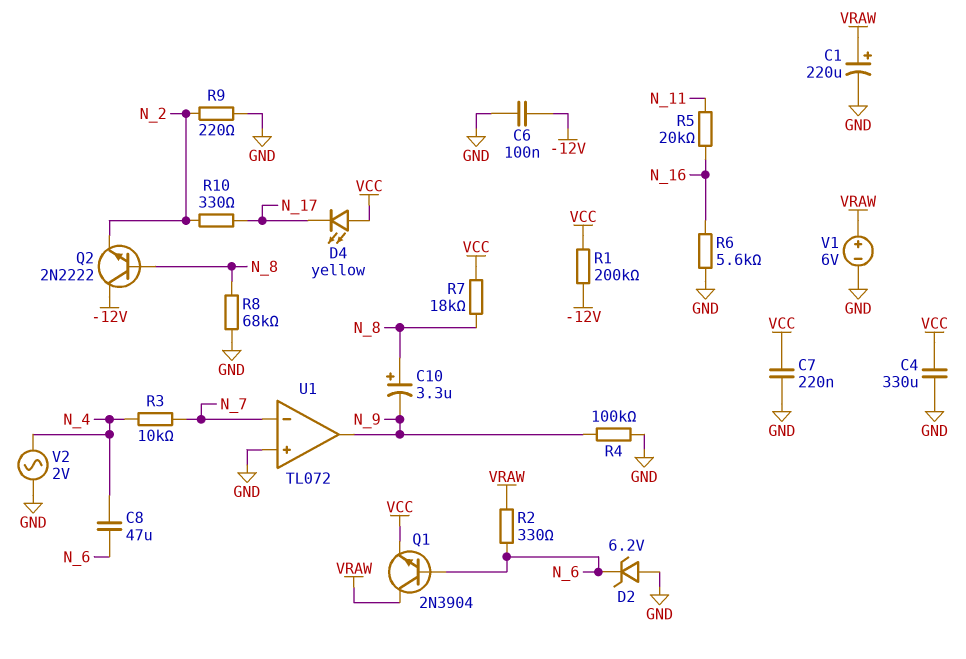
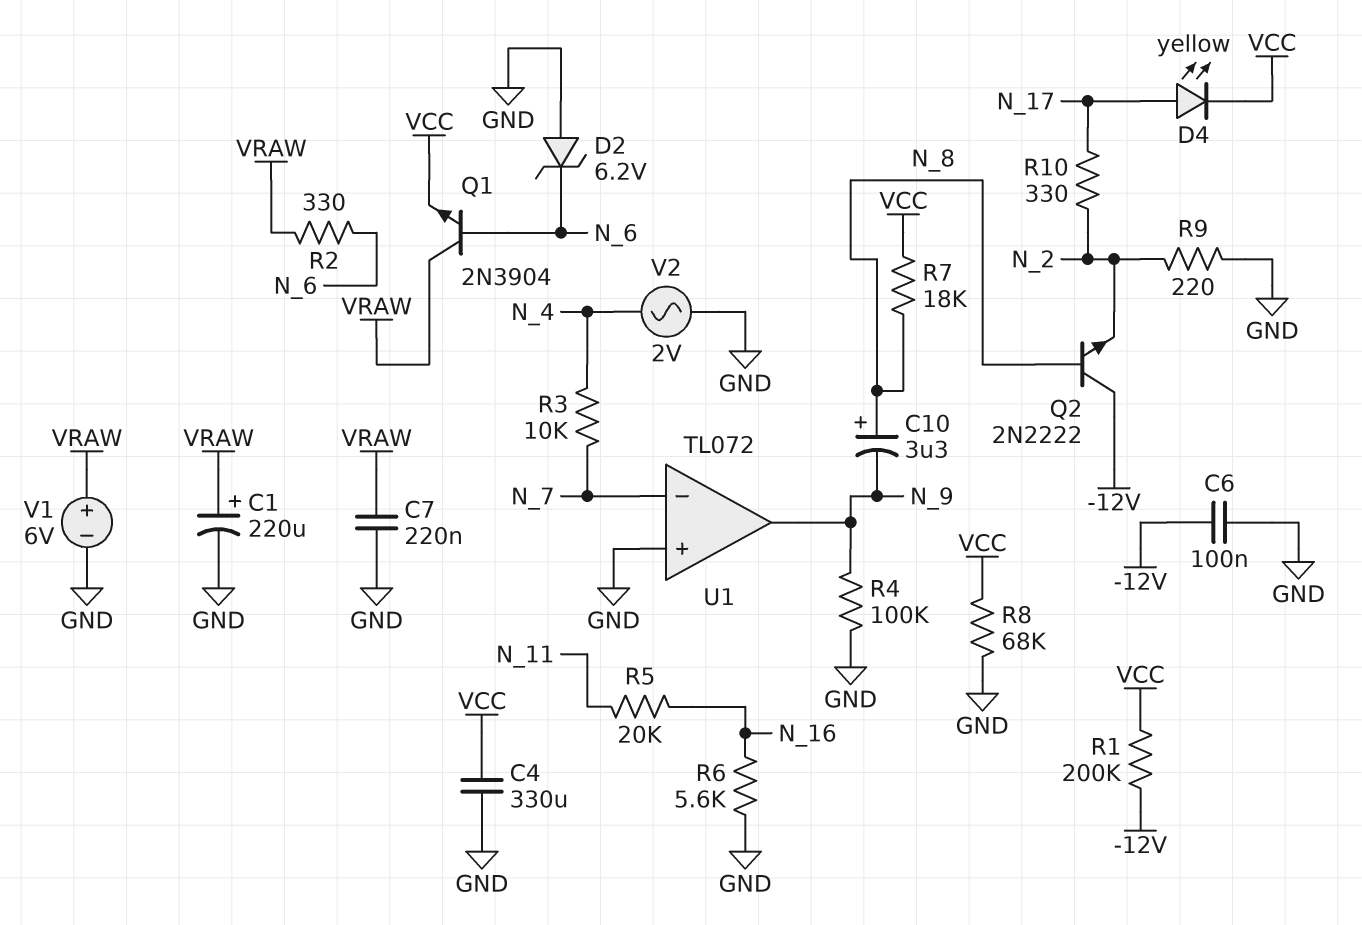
C7: 220nF (GND, VCC) -> 220nF (GND, VRAW)
C8: 47uF (N_4, N_6) -> none
D4: LED yellow (A VCC, K N_17) -> LED yellow (A N_17, K VCC)
R8: 68k (GND, N_8) -> 68k (GND, VCC)

